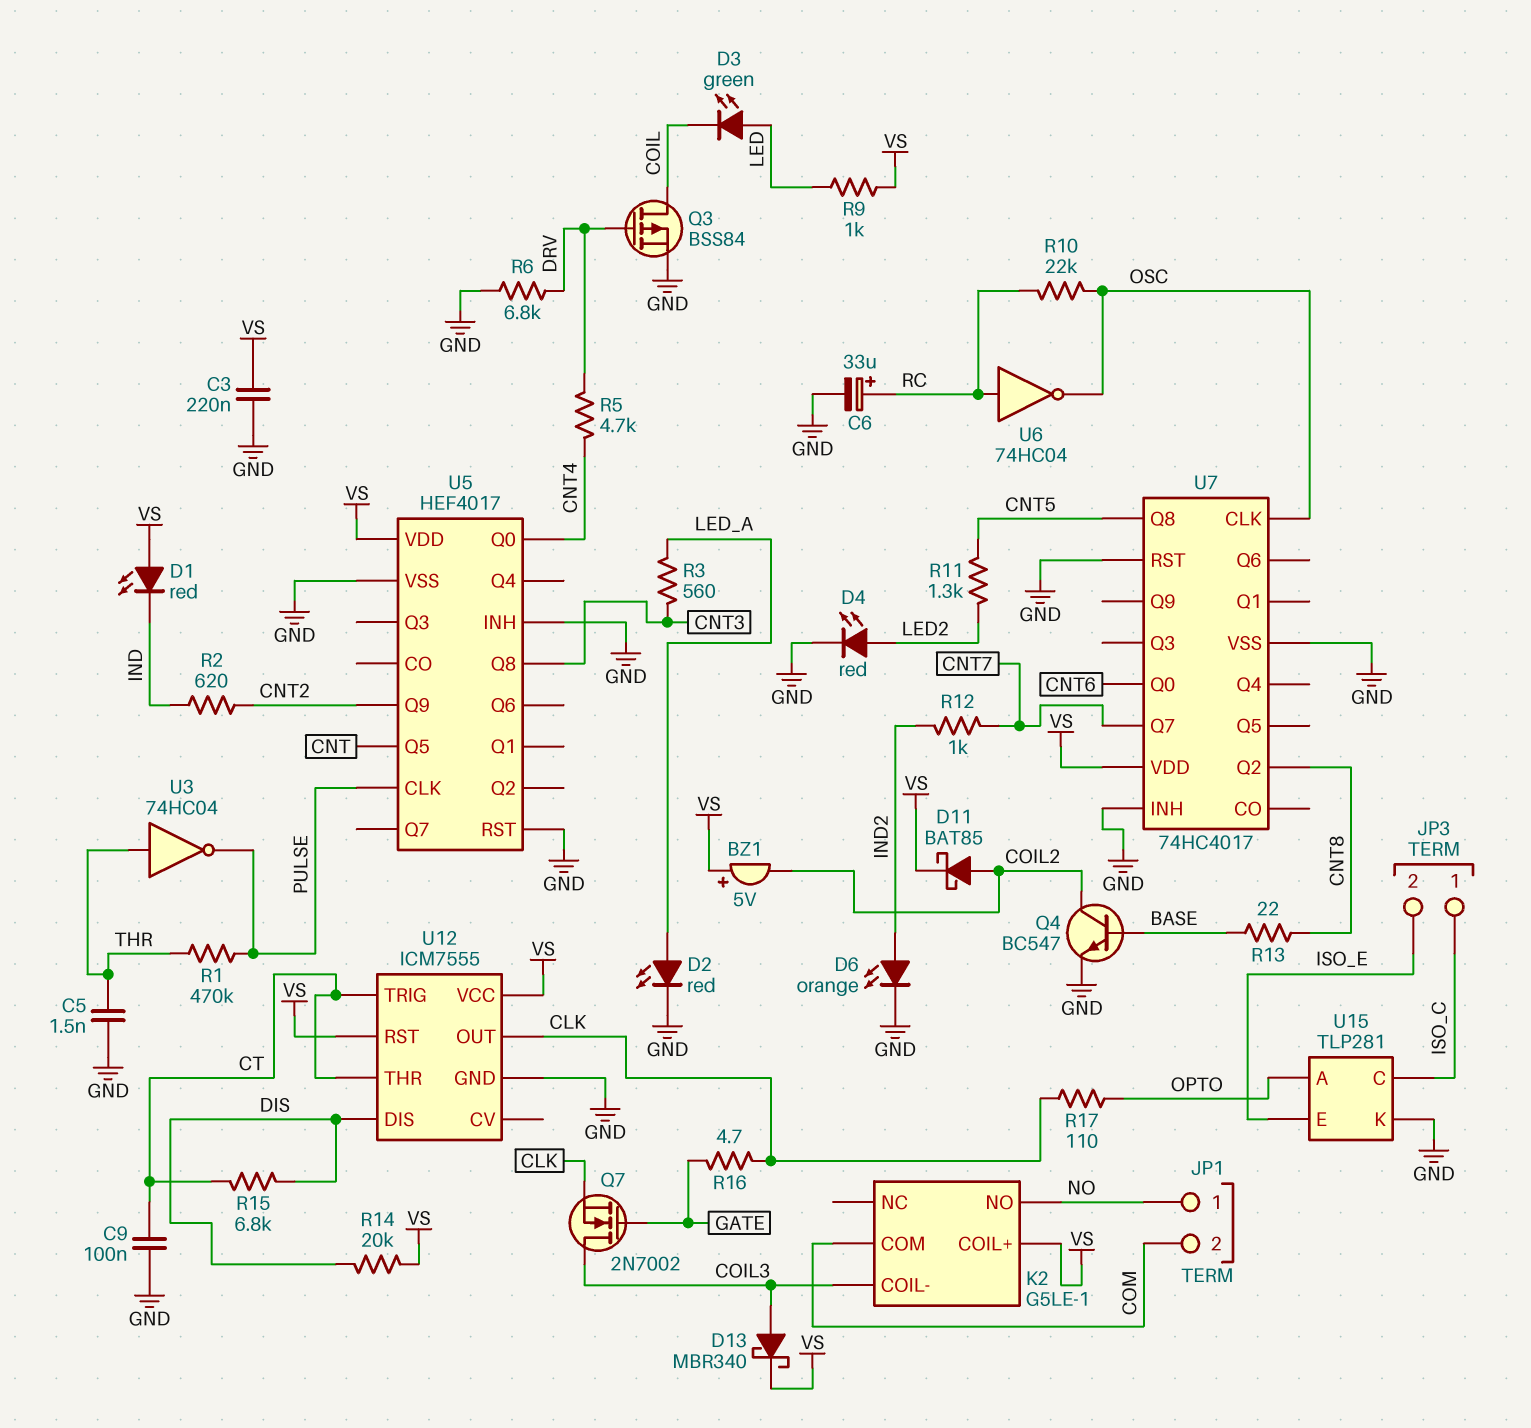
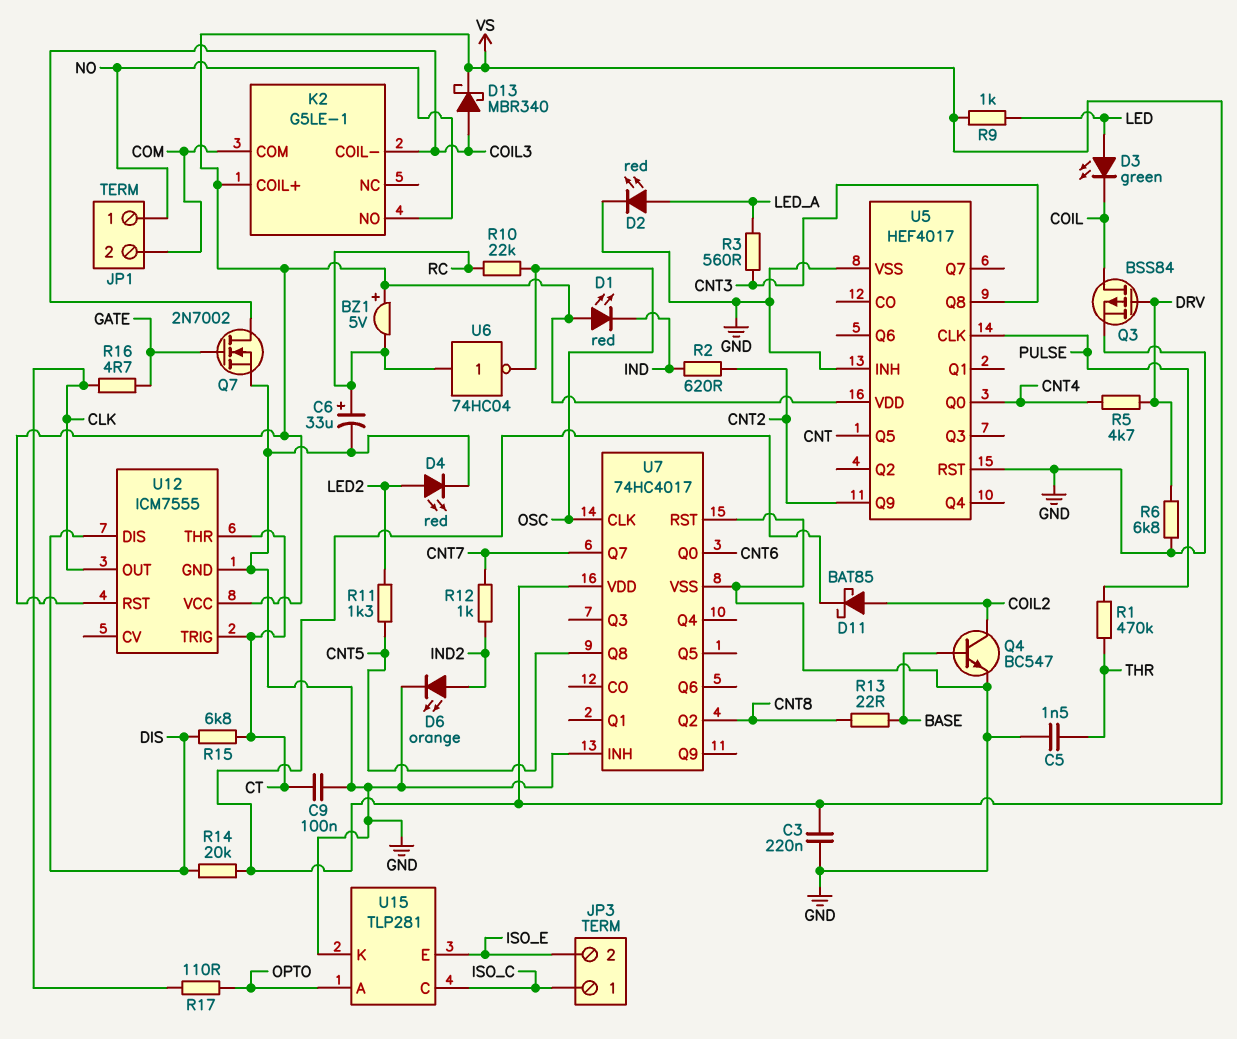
BZ1: buzzer 5V (plus VS, minus COIL2) -> buzzer 5V (plus VS, minus RC)
Q7: NMOS 2N7002 (G GATE, D COIL3, S CLK) -> NMOS 2N7002 (G GATE, D COIL3, S GND)
U3: NOT 74HC04 (in THR, out PULSE) -> none

